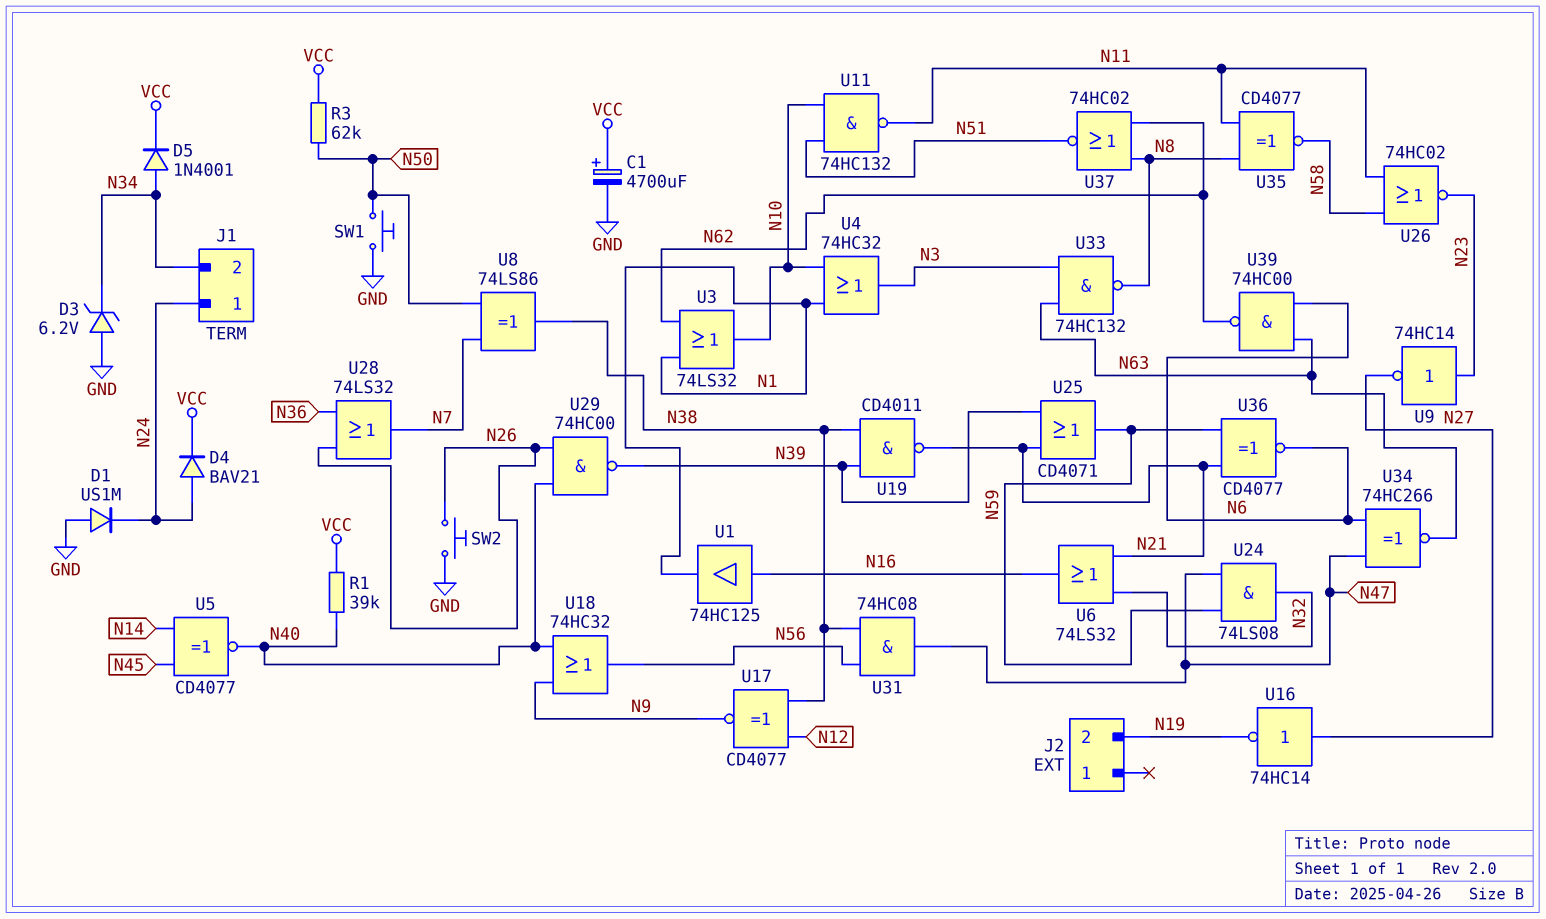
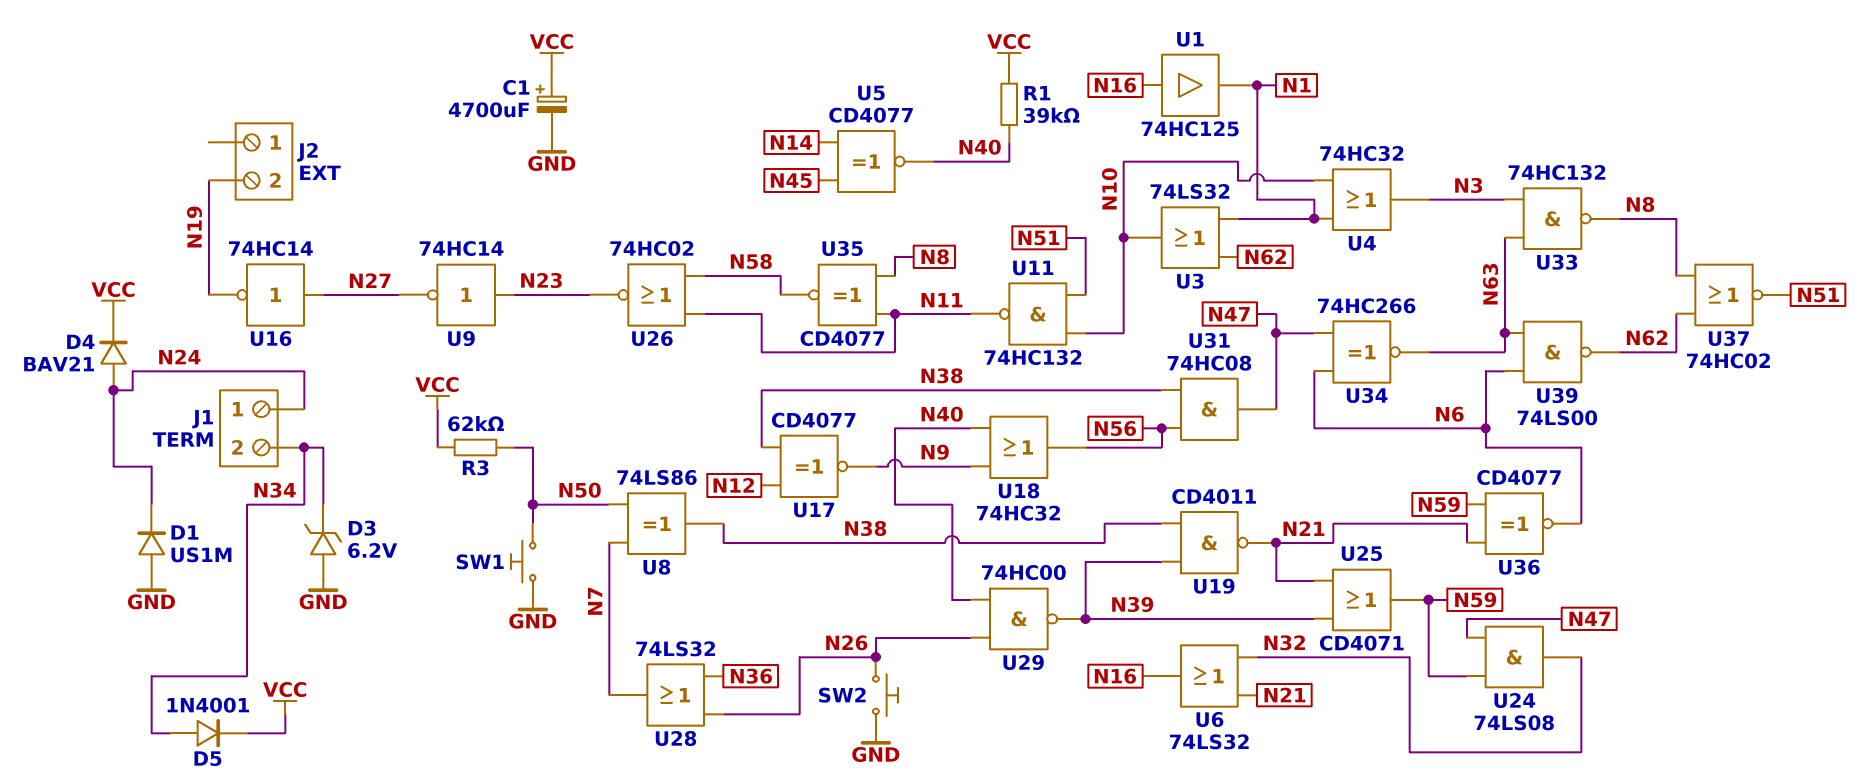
U39: NAND 74HC00 (in N6, in N63, out N62) -> NAND 74LS00 (in N6, in N63, out N62)

